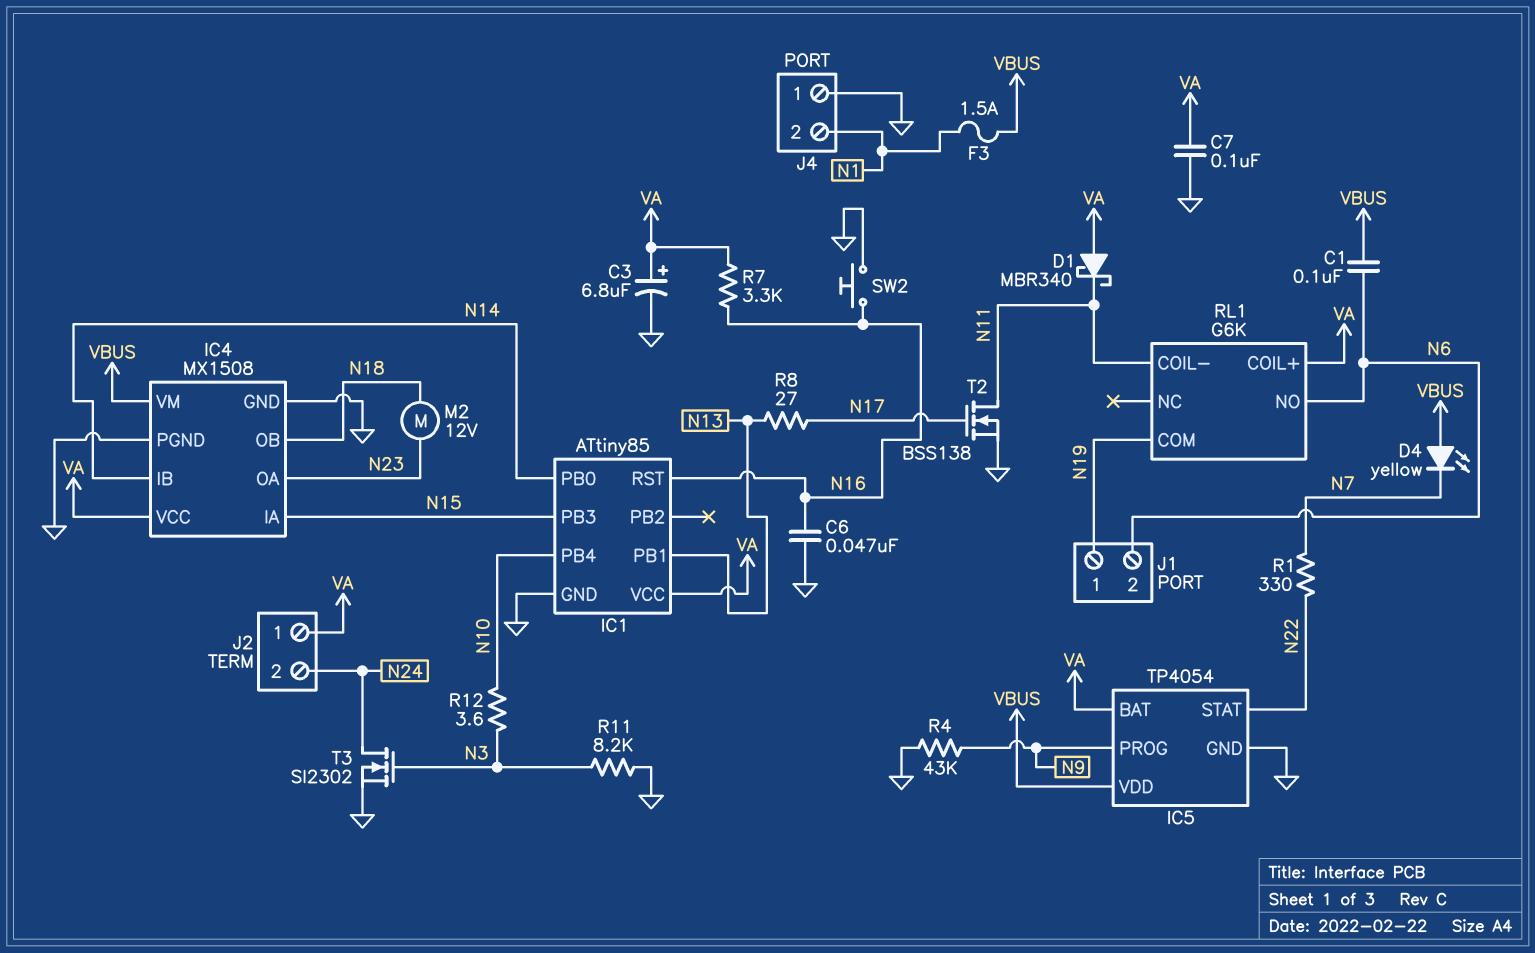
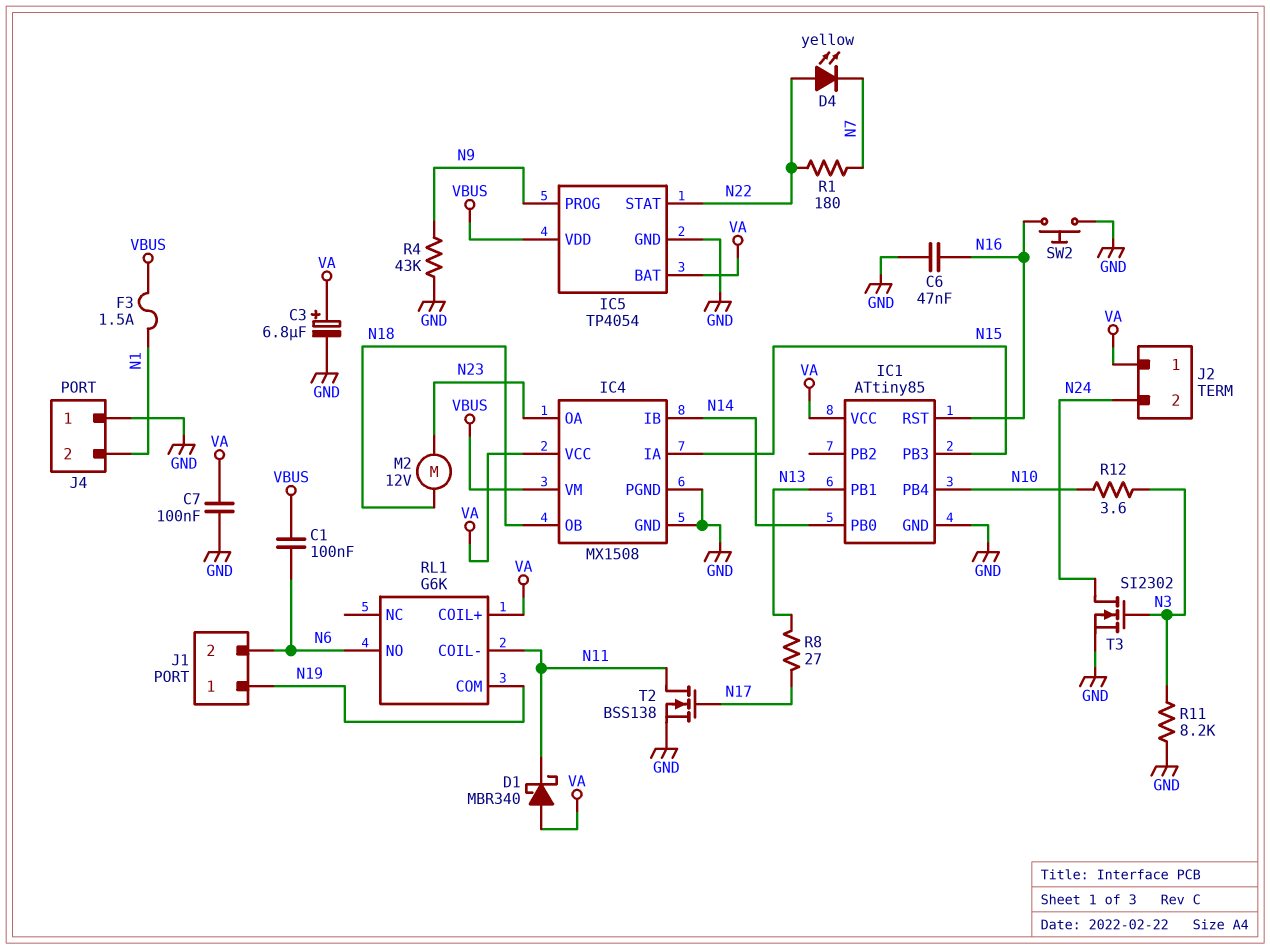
D4: LED yellow (A VBUS, K N7) -> LED yellow (A N22, K N7)
R1: 330 (N7, N22) -> 180 (N7, N22)
R7: 3.3k (N16, VA) -> none

